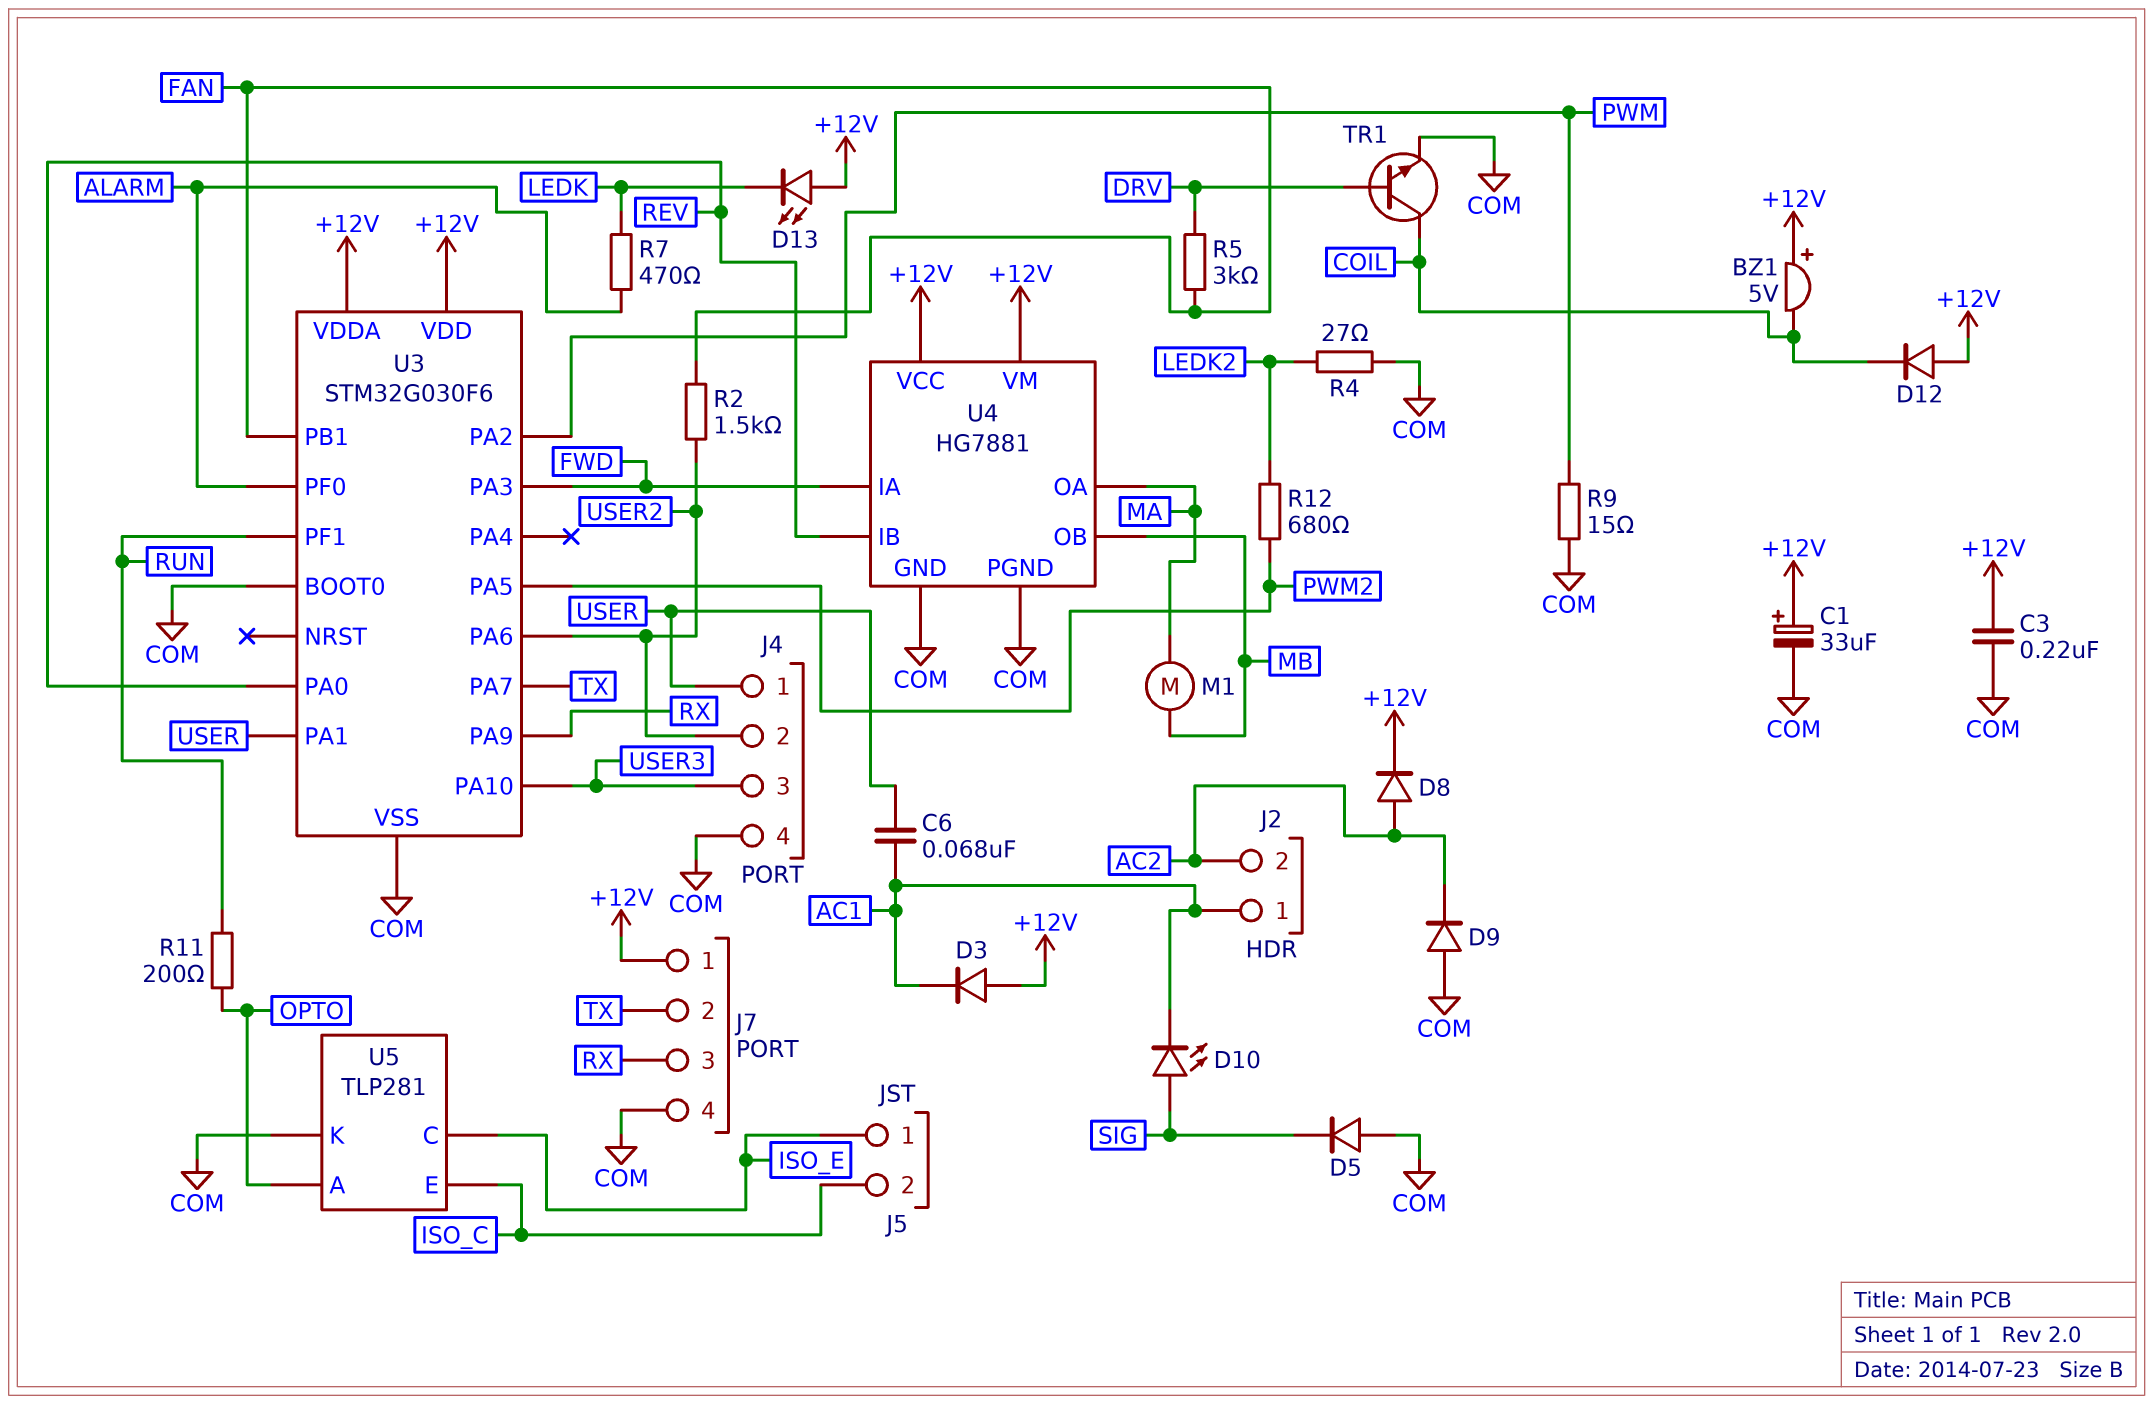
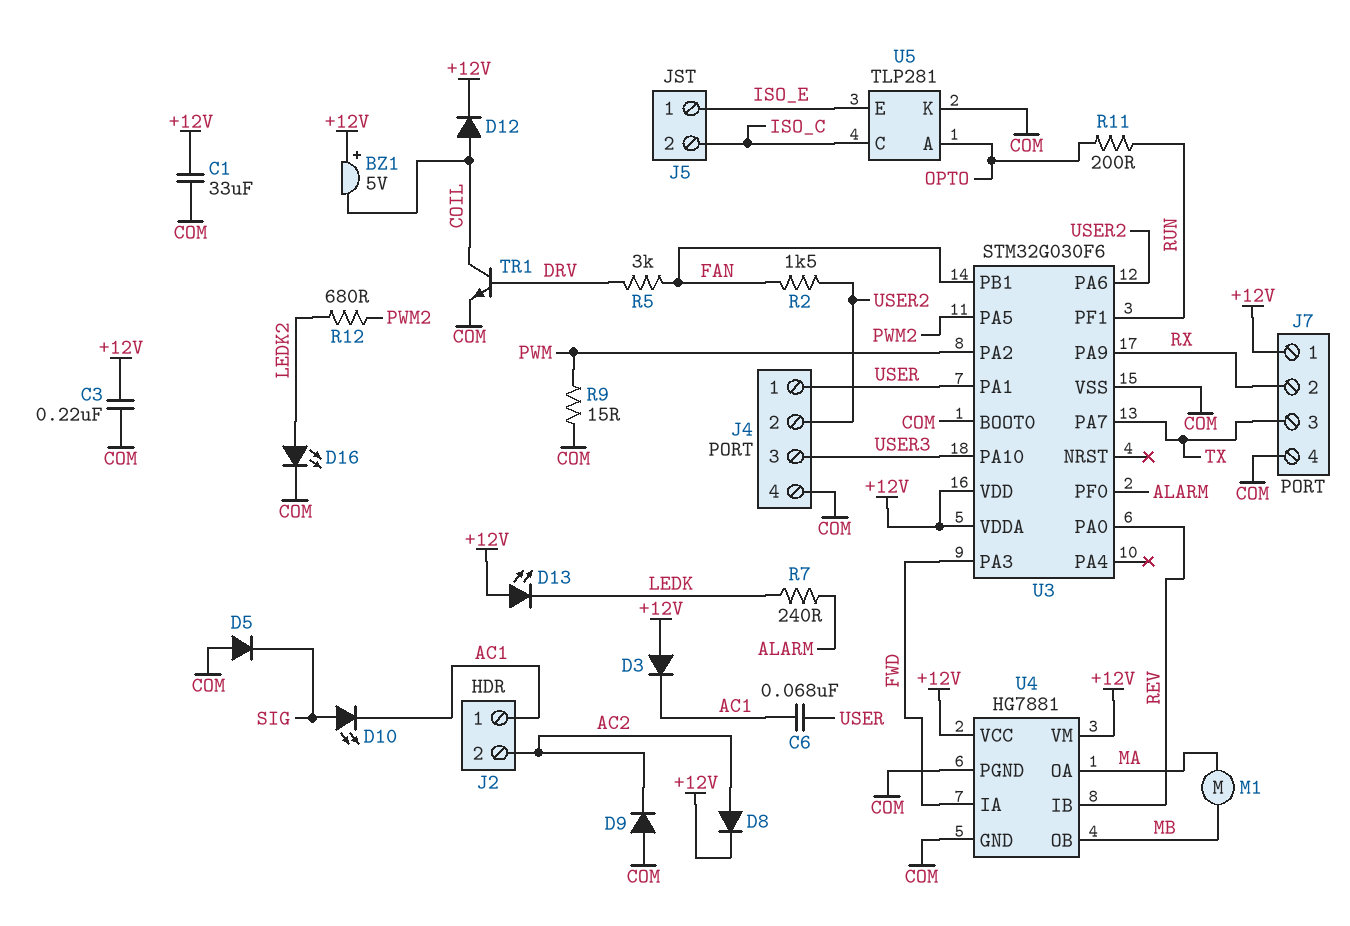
C1: 33uF (plus +12V, minus COM) -> 33uF (+12V, COM)
D12: diode (A +12V, K COIL) -> diode (A COIL, K +12V)
D16: none -> LED (A LEDK2, K COM)
J7 pin 2: TX -> RX
J7 pin 3: RX -> TX
R4: 27 (COM, LEDK2) -> none
R7: 470 (ALARM, LEDK) -> 240 (ALARM, LEDK)
U5 pin C: ISO_E -> ISO_C
U5 pin E: ISO_C -> ISO_E

